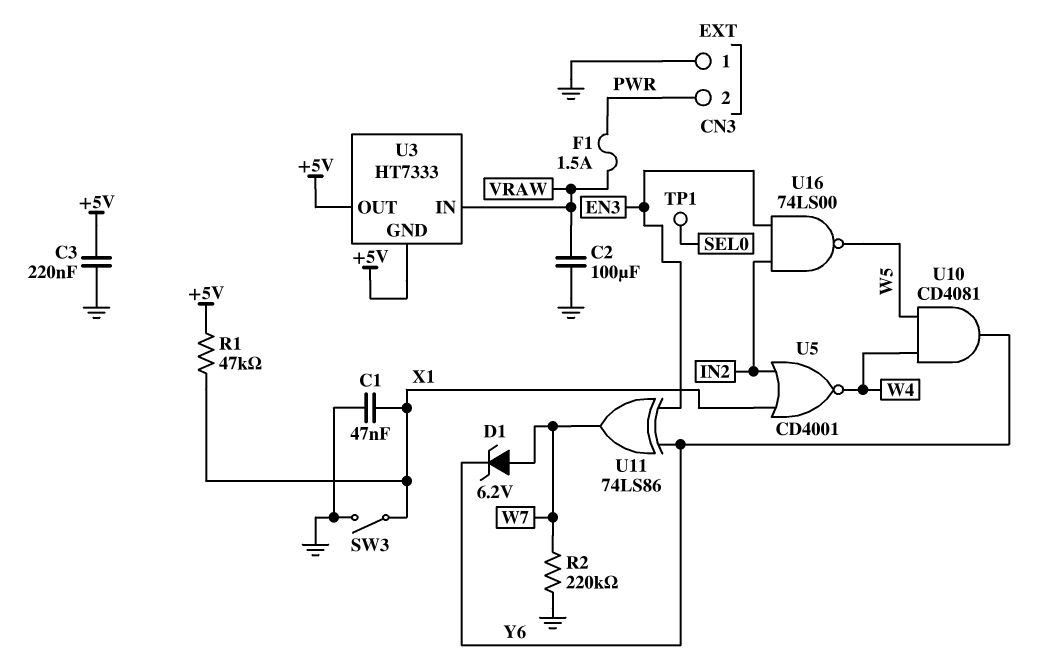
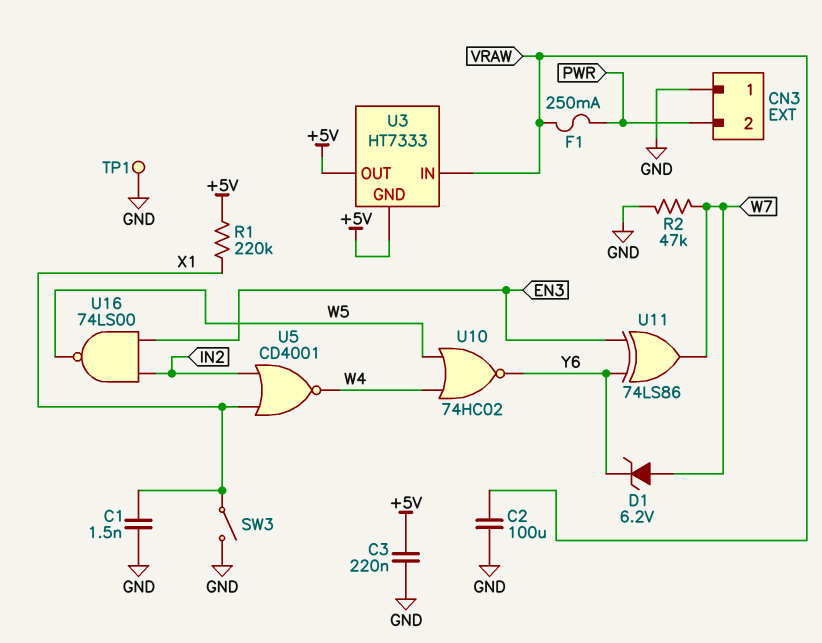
C1: 47nF (GND, X1) -> 1.5nF (GND, X1)
F1: 1.5A (PWR, VRAW) -> 250mA (PWR, VRAW)
R1: 47k (+5V, X1) -> 220k (+5V, X1)
R2: 220k (GND, W7) -> 47k (GND, W7)
TP1: test point (SEL0) -> test point (GND)
U10: AND CD4081 (in W4, in W5, out Y6) -> NOR 74HC02 (in W4, in W5, out Y6)

